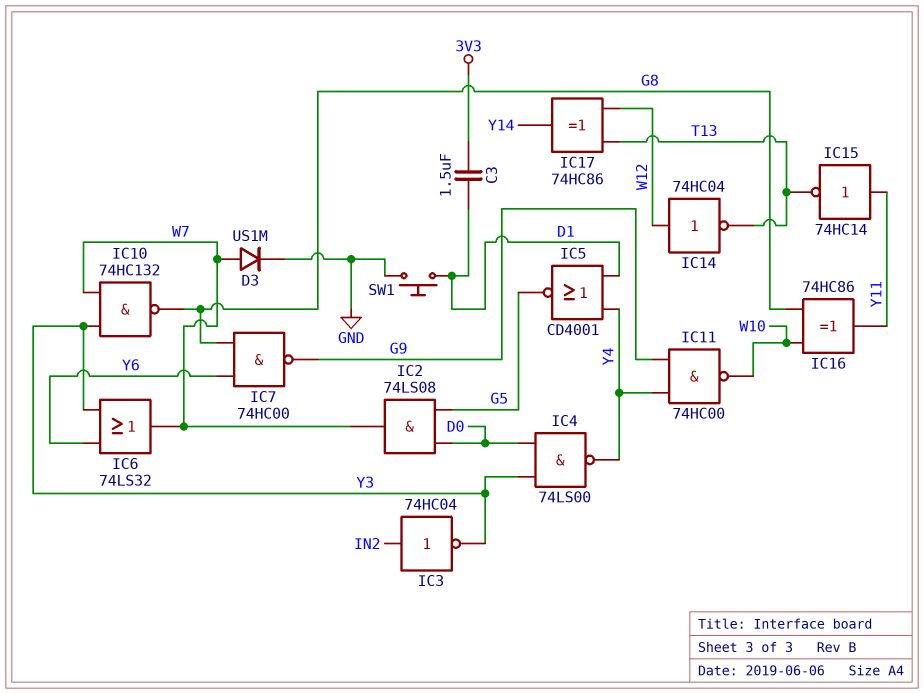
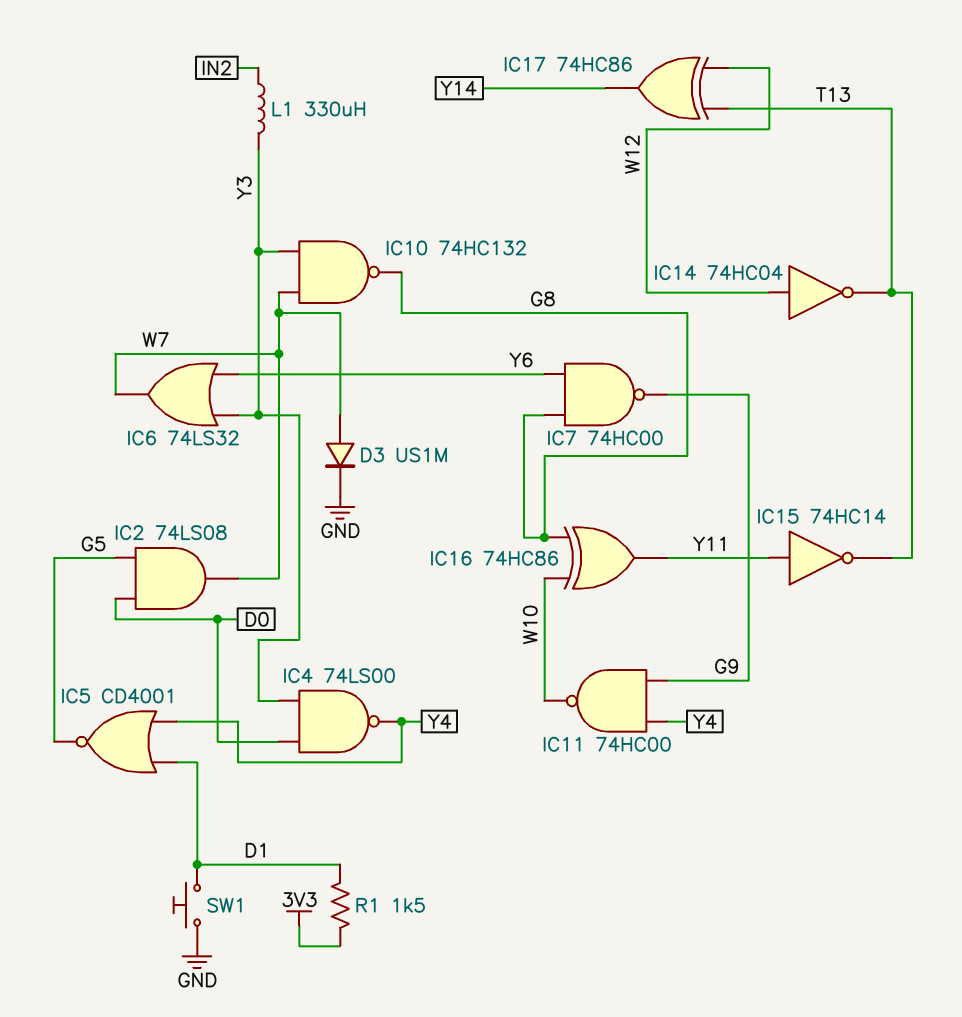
C3: 1.5uF (3V3, D1) -> none
IC3: NOT 74HC04 (in IN2, out Y3) -> none
L1: none -> 330uH (IN2, Y3)
R1: none -> 1.5k (3V3, D1)

